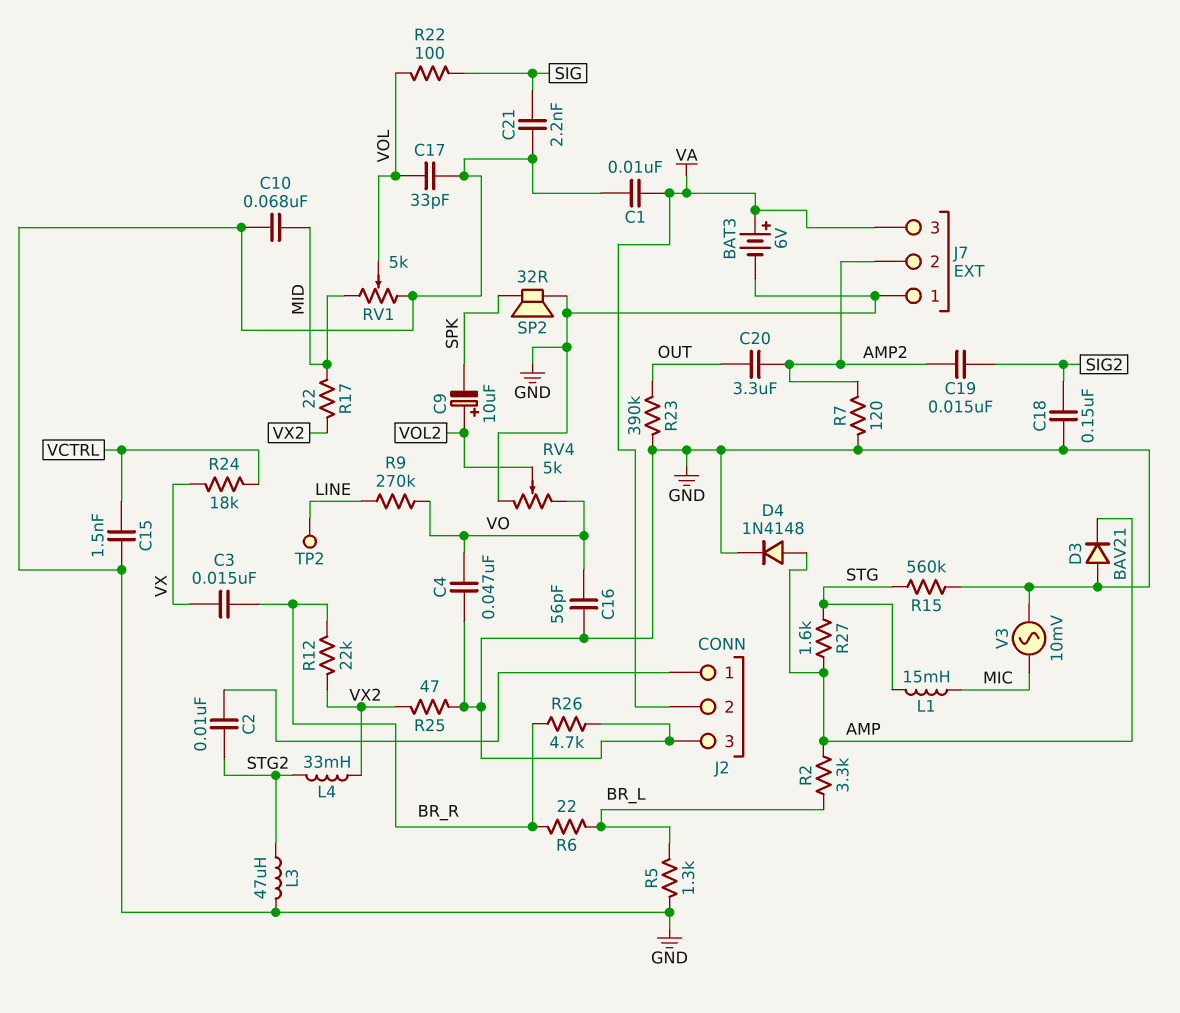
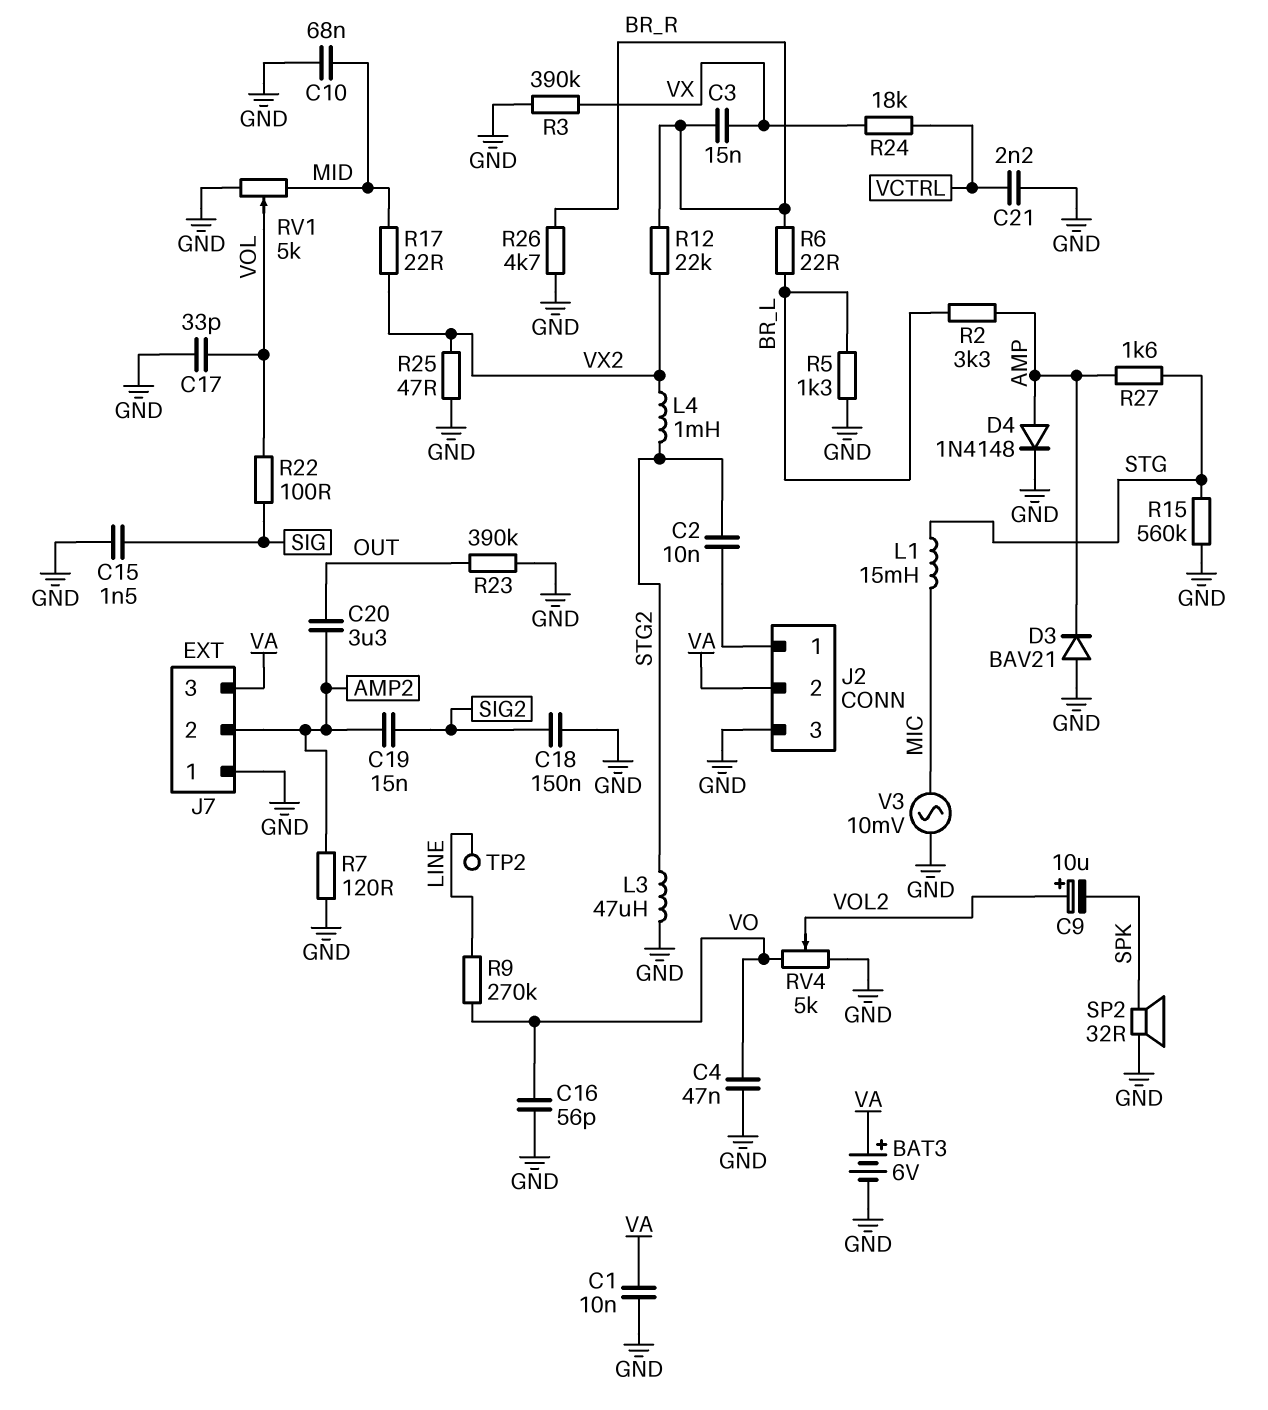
C15: 1.5nF (GND, VCTRL) -> 1.5nF (GND, SIG)
C21: 2.2nF (GND, SIG) -> 2.2nF (GND, VCTRL)
L4: 33mH (STG2, VX2) -> 1mH (STG2, VX2)
R3: none -> 390k (GND, VX)

